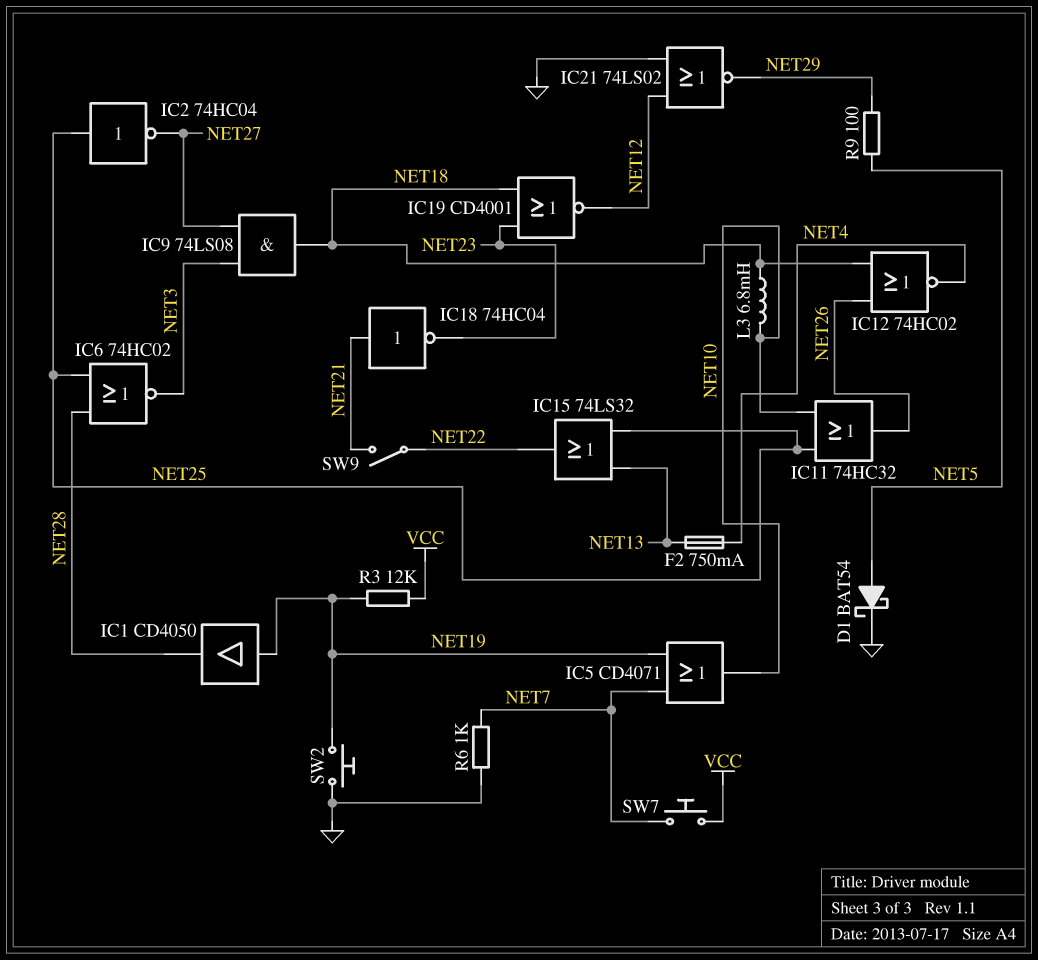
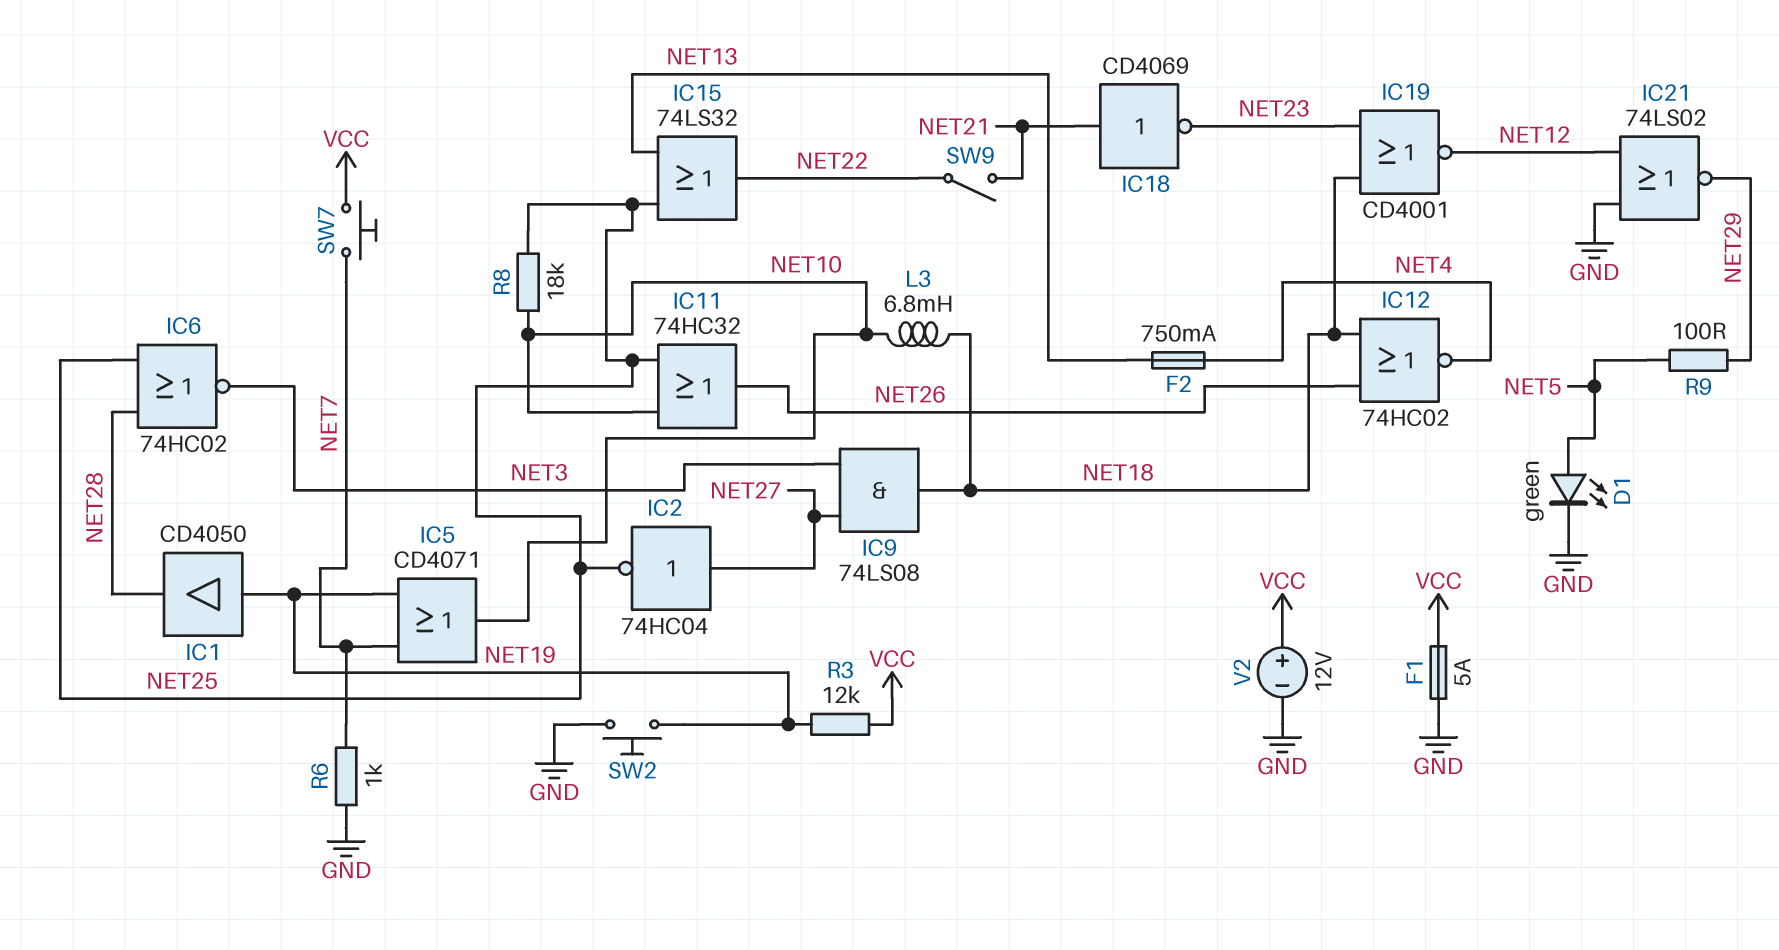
D1: schottky BAT54 (A NET5, K GND) -> LED green (A NET5, K GND)
F1: none -> 5A (GND, VCC)
IC2: NOT 74HC04 (in NET25, out NET27) -> NOT 74HC04 (in NET27, out NET25)
IC18: NOT 74HC04 (in NET21, out NET23) -> NOT CD4069 (in NET21, out NET23)
R8: none -> 18k (NET10, NET25)
V2: none -> 12V (plus VCC, minus GND)

